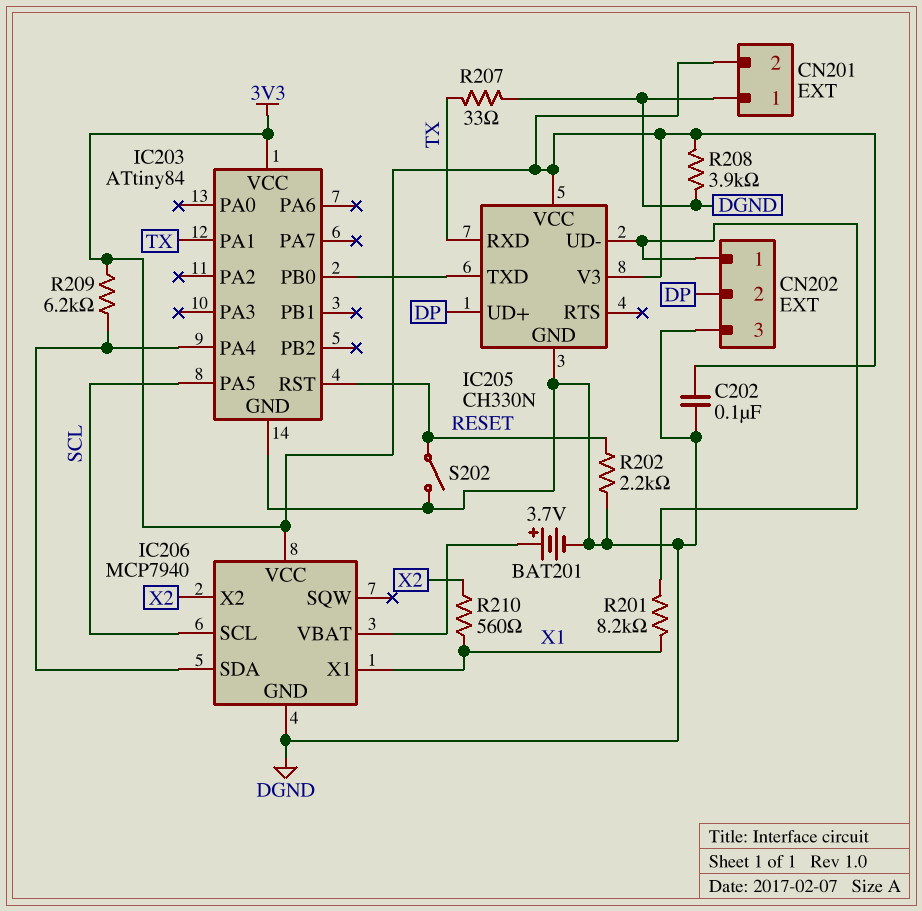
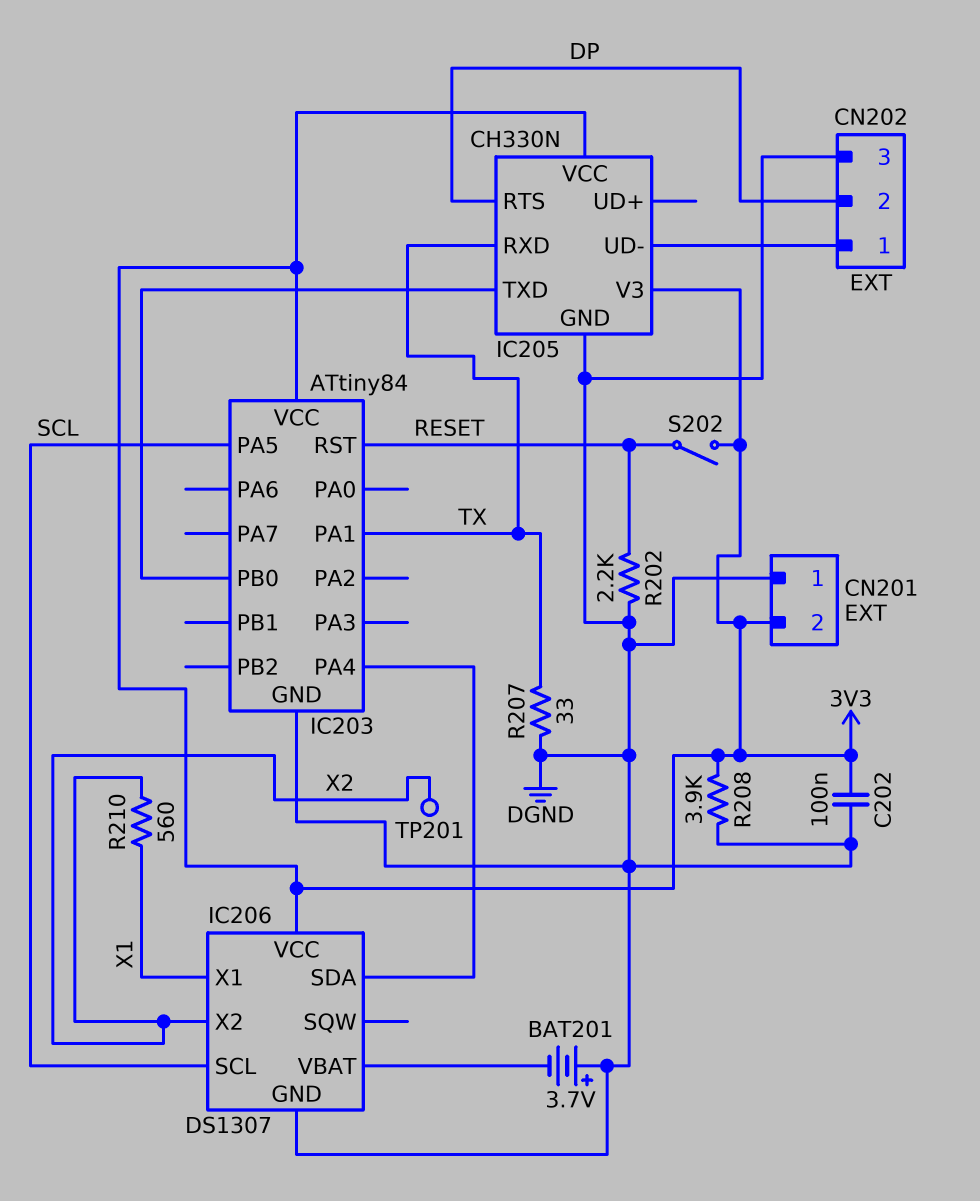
BAT201: 3.7V (plus IC206/VBAT, minus DGND) -> 3.7V (plus DGND, minus IC206/VBAT)
IC205 pin RTS: none -> DP
IC205 pin UD+: DP -> none
IC206: MCP7940 -> DS1307
R201: 8.2k (CN202/1, X1) -> none
R209: 6.2k (3V3, IC203/PA4) -> none
S202: switch (DGND, RESET) -> switch (3V3, RESET)
TP201: none -> test point (X2)

